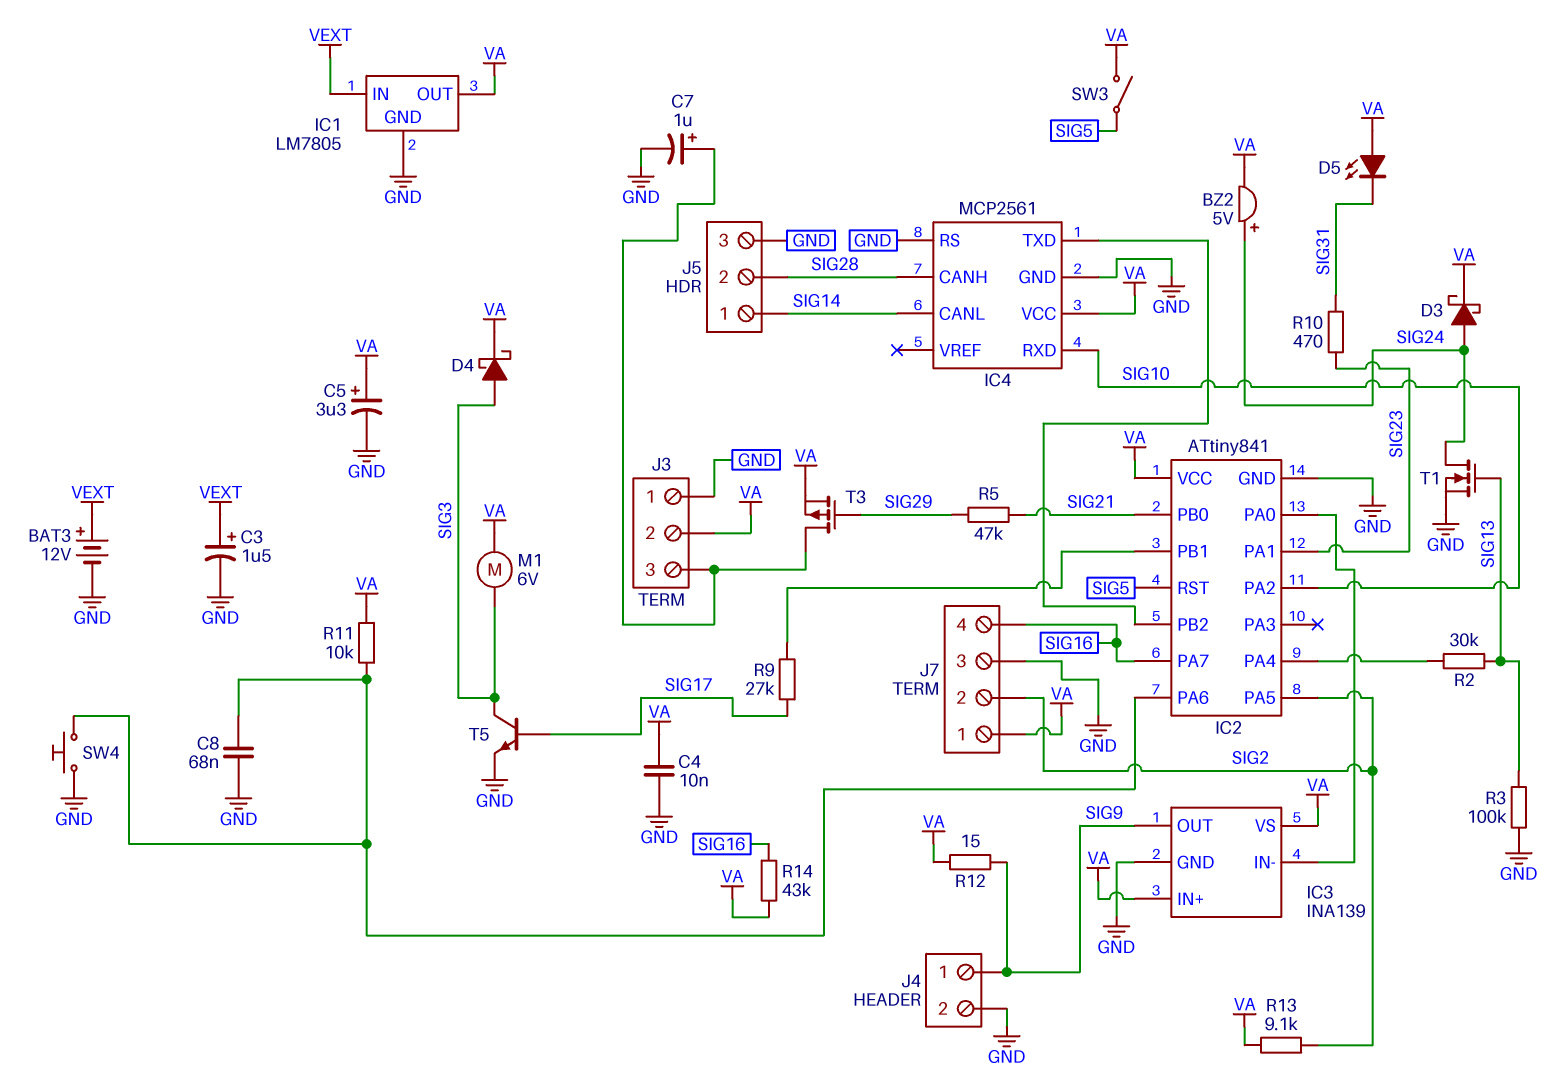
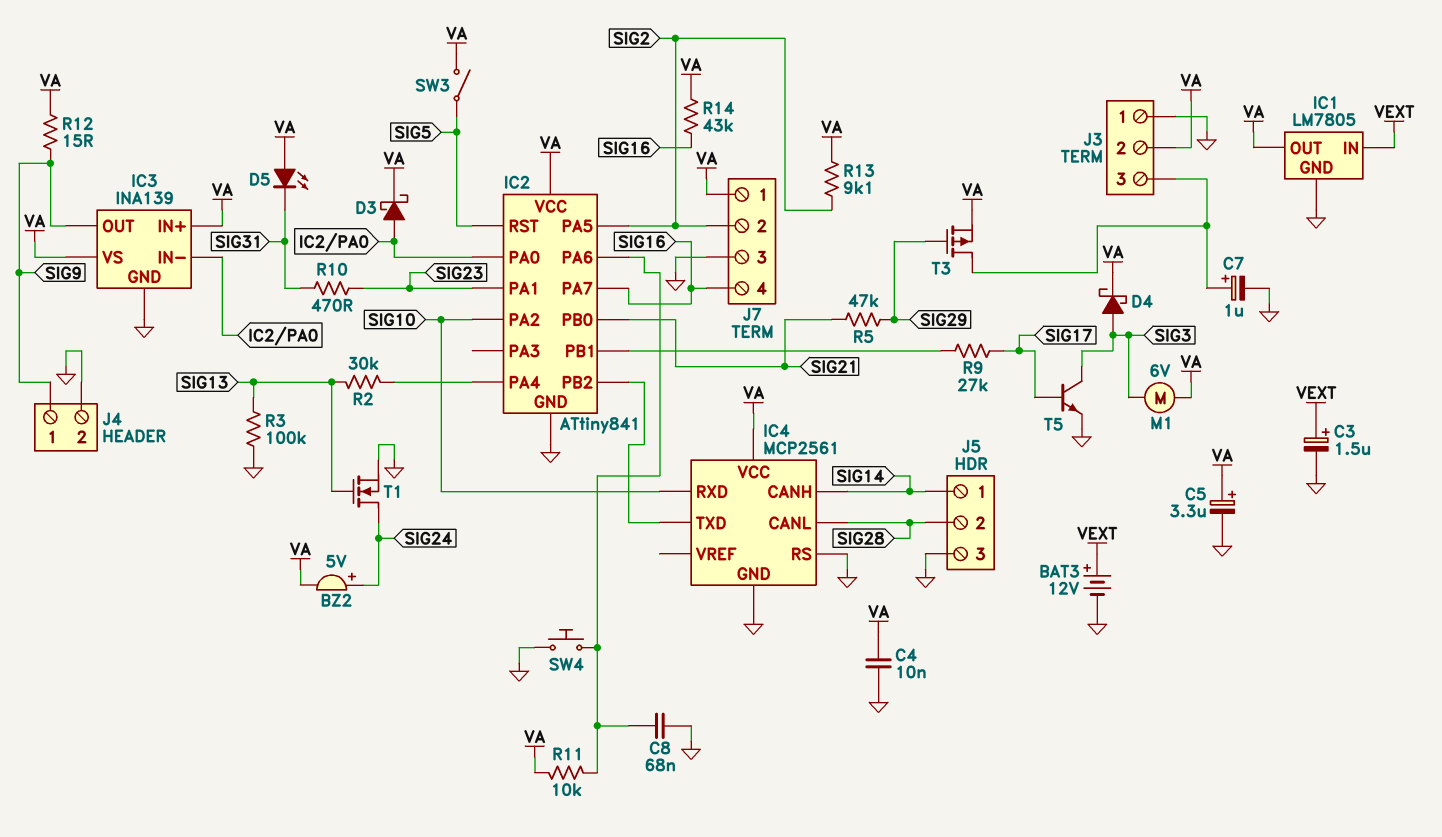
D3: schottky (A SIG24, K VA) -> schottky (A IC2/PA0, K VA)
IC4 pin CANH: SIG28 -> SIG14
IC4 pin CANL: SIG14 -> SIG28

